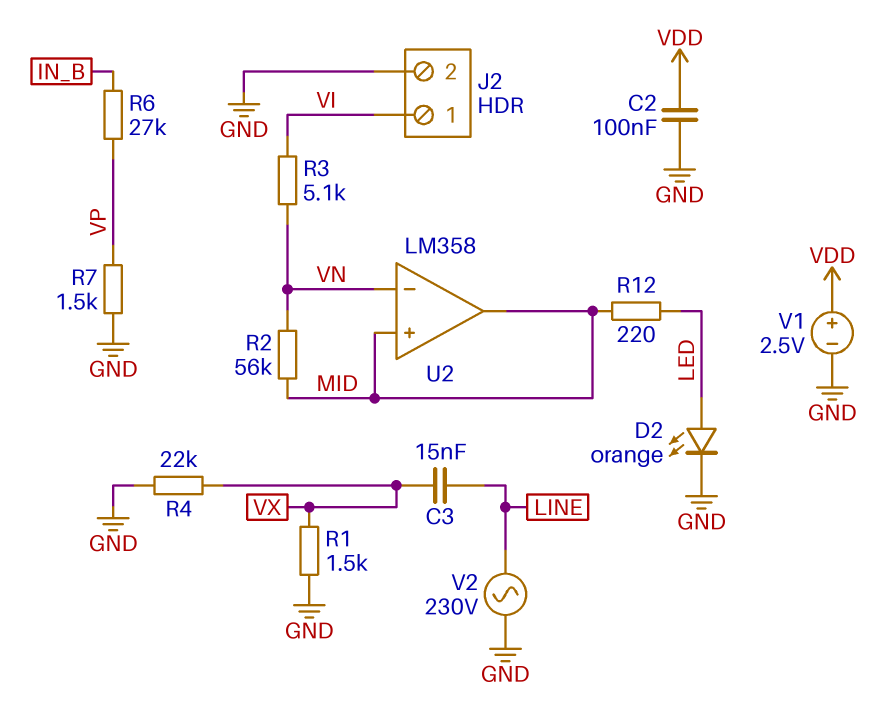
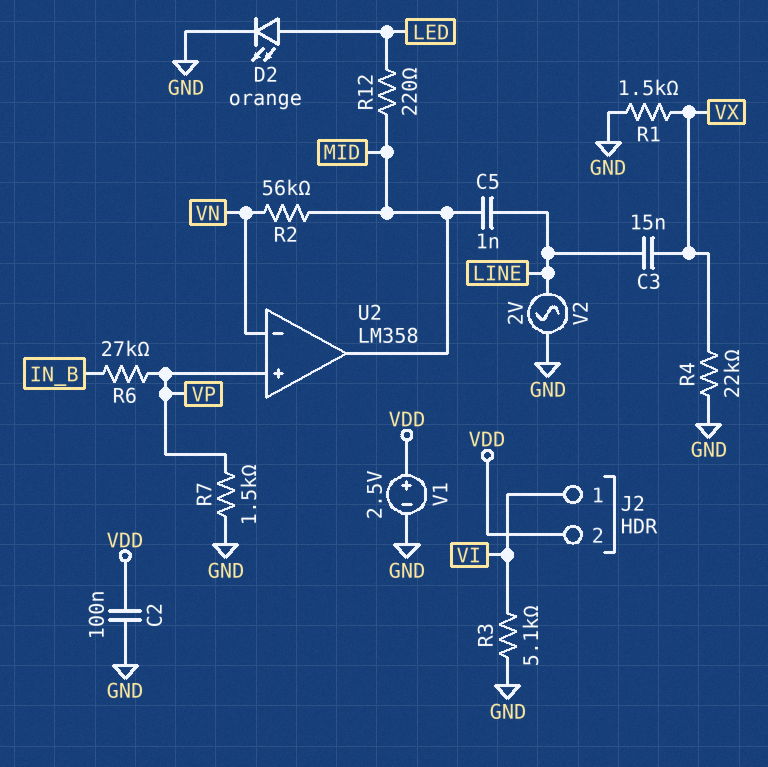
C5: none -> 1nF (LINE, MID)
J2 pin 2: GND -> VDD
R3: 5.1k (VI, VN) -> 5.1k (GND, VI)
U2 pin in+: MID -> VP
V2: AC 230V (GND, LINE) -> AC 2V (GND, LINE)

